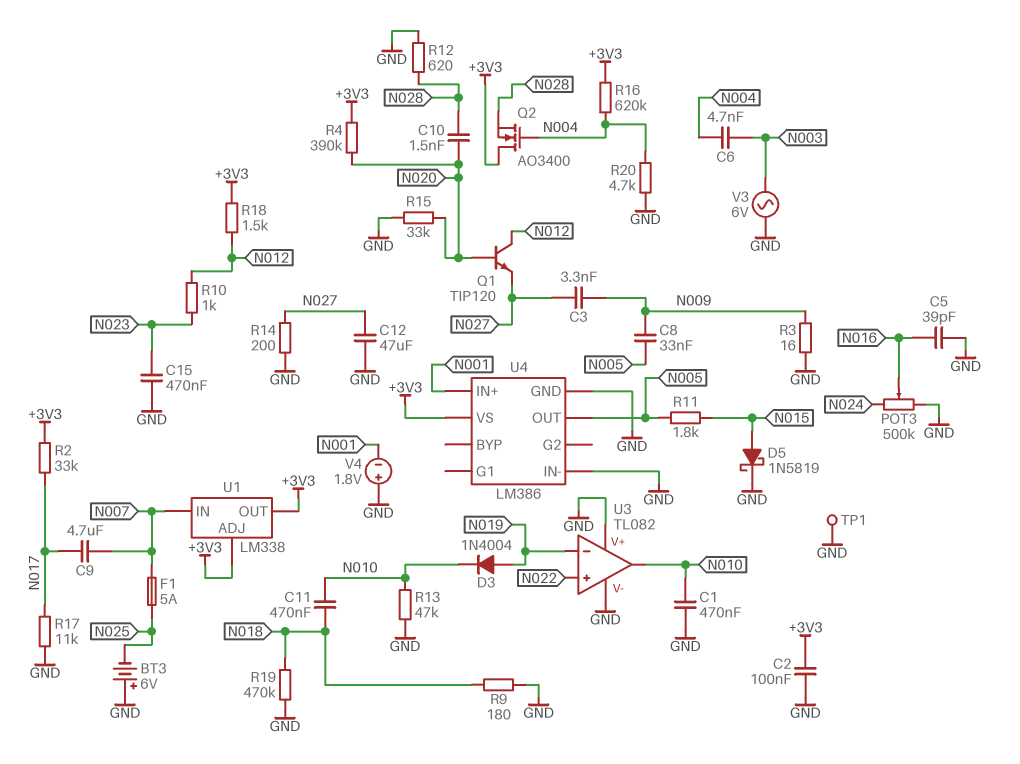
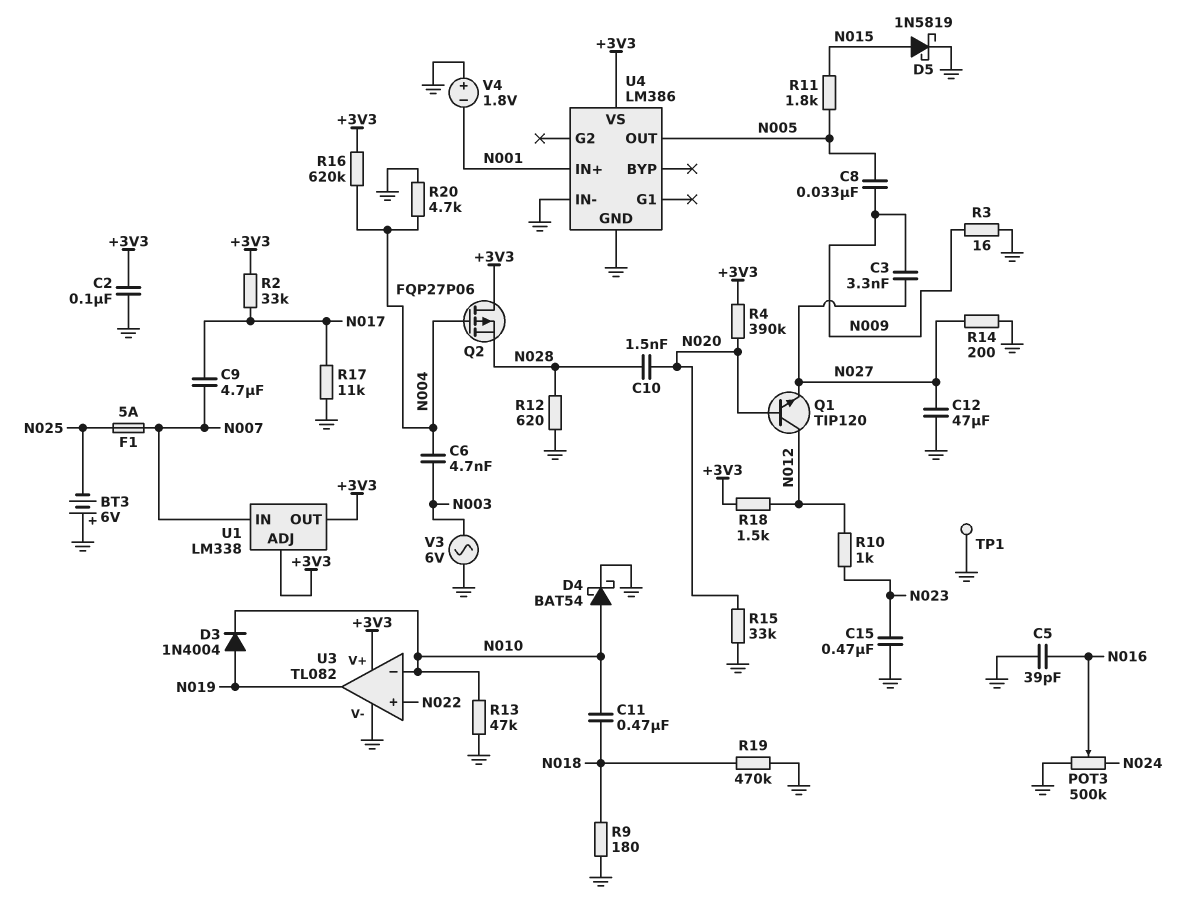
C1: 470nF (GND, N010) -> none
D4: none -> schottky BAT54 (A N010, K GND)
Q2: NMOS AO3400 (G N004, D +3V3, S N028) -> PMOS FQP27P06 (G N004, D +3V3, S N028)
U3 pin V+: GND -> +3V3
U3 pin in-: N019 -> N010
U3 pin out: N010 -> N019

